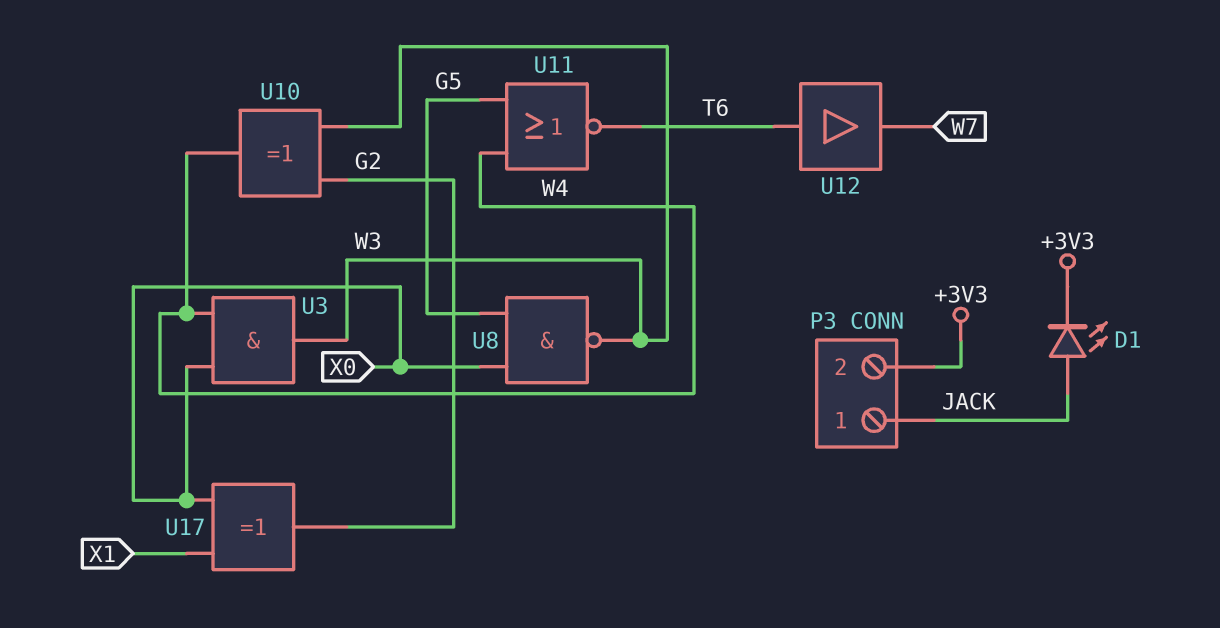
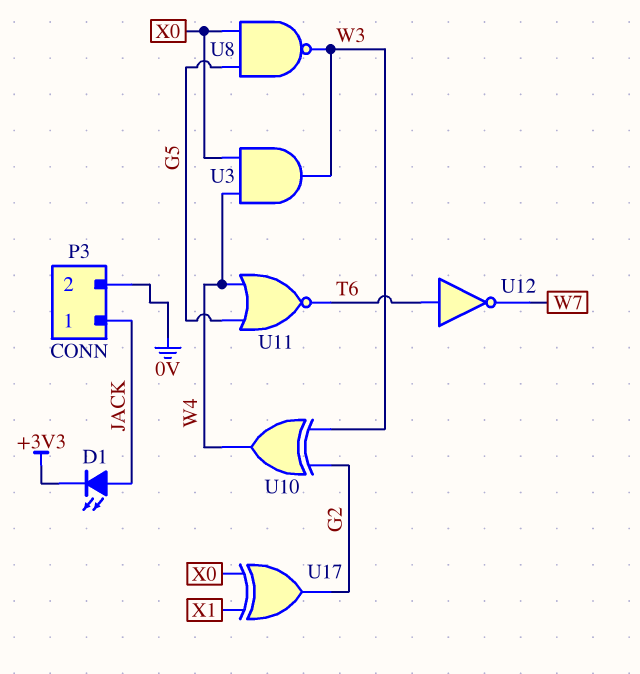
P3 pin 2: +3V3 -> 0V
U12: buffer (in T6, out W7) -> NOT (in T6, out W7)

